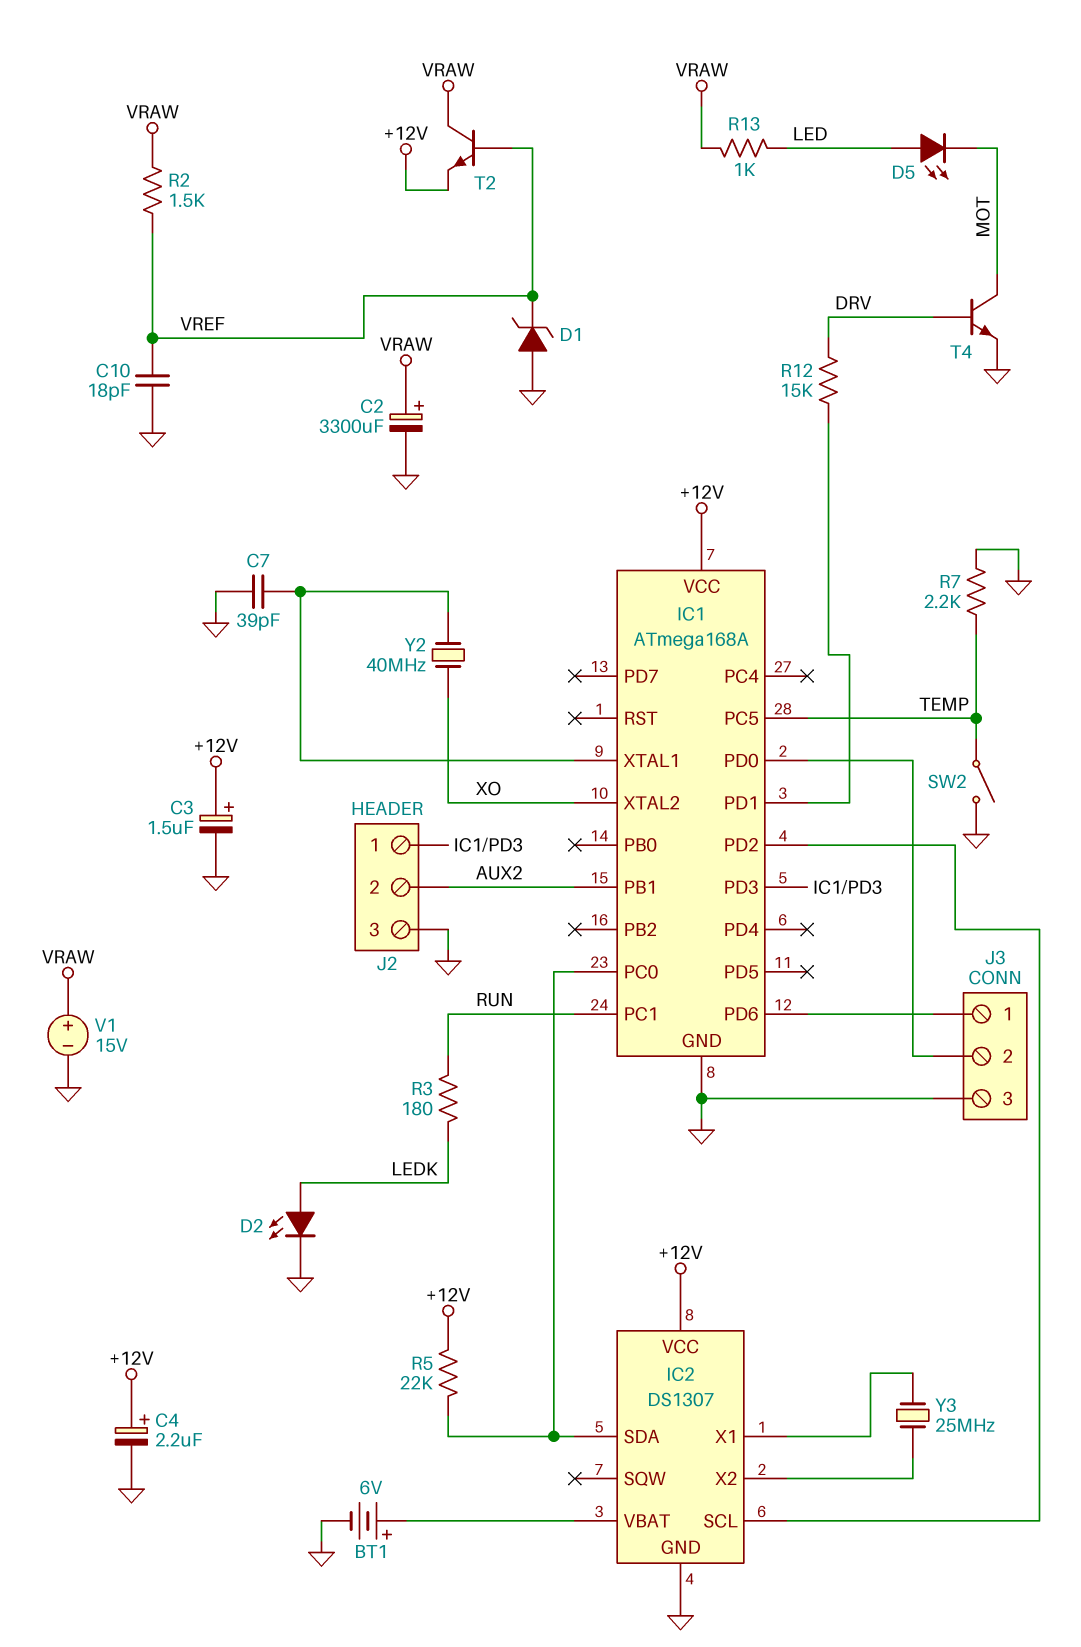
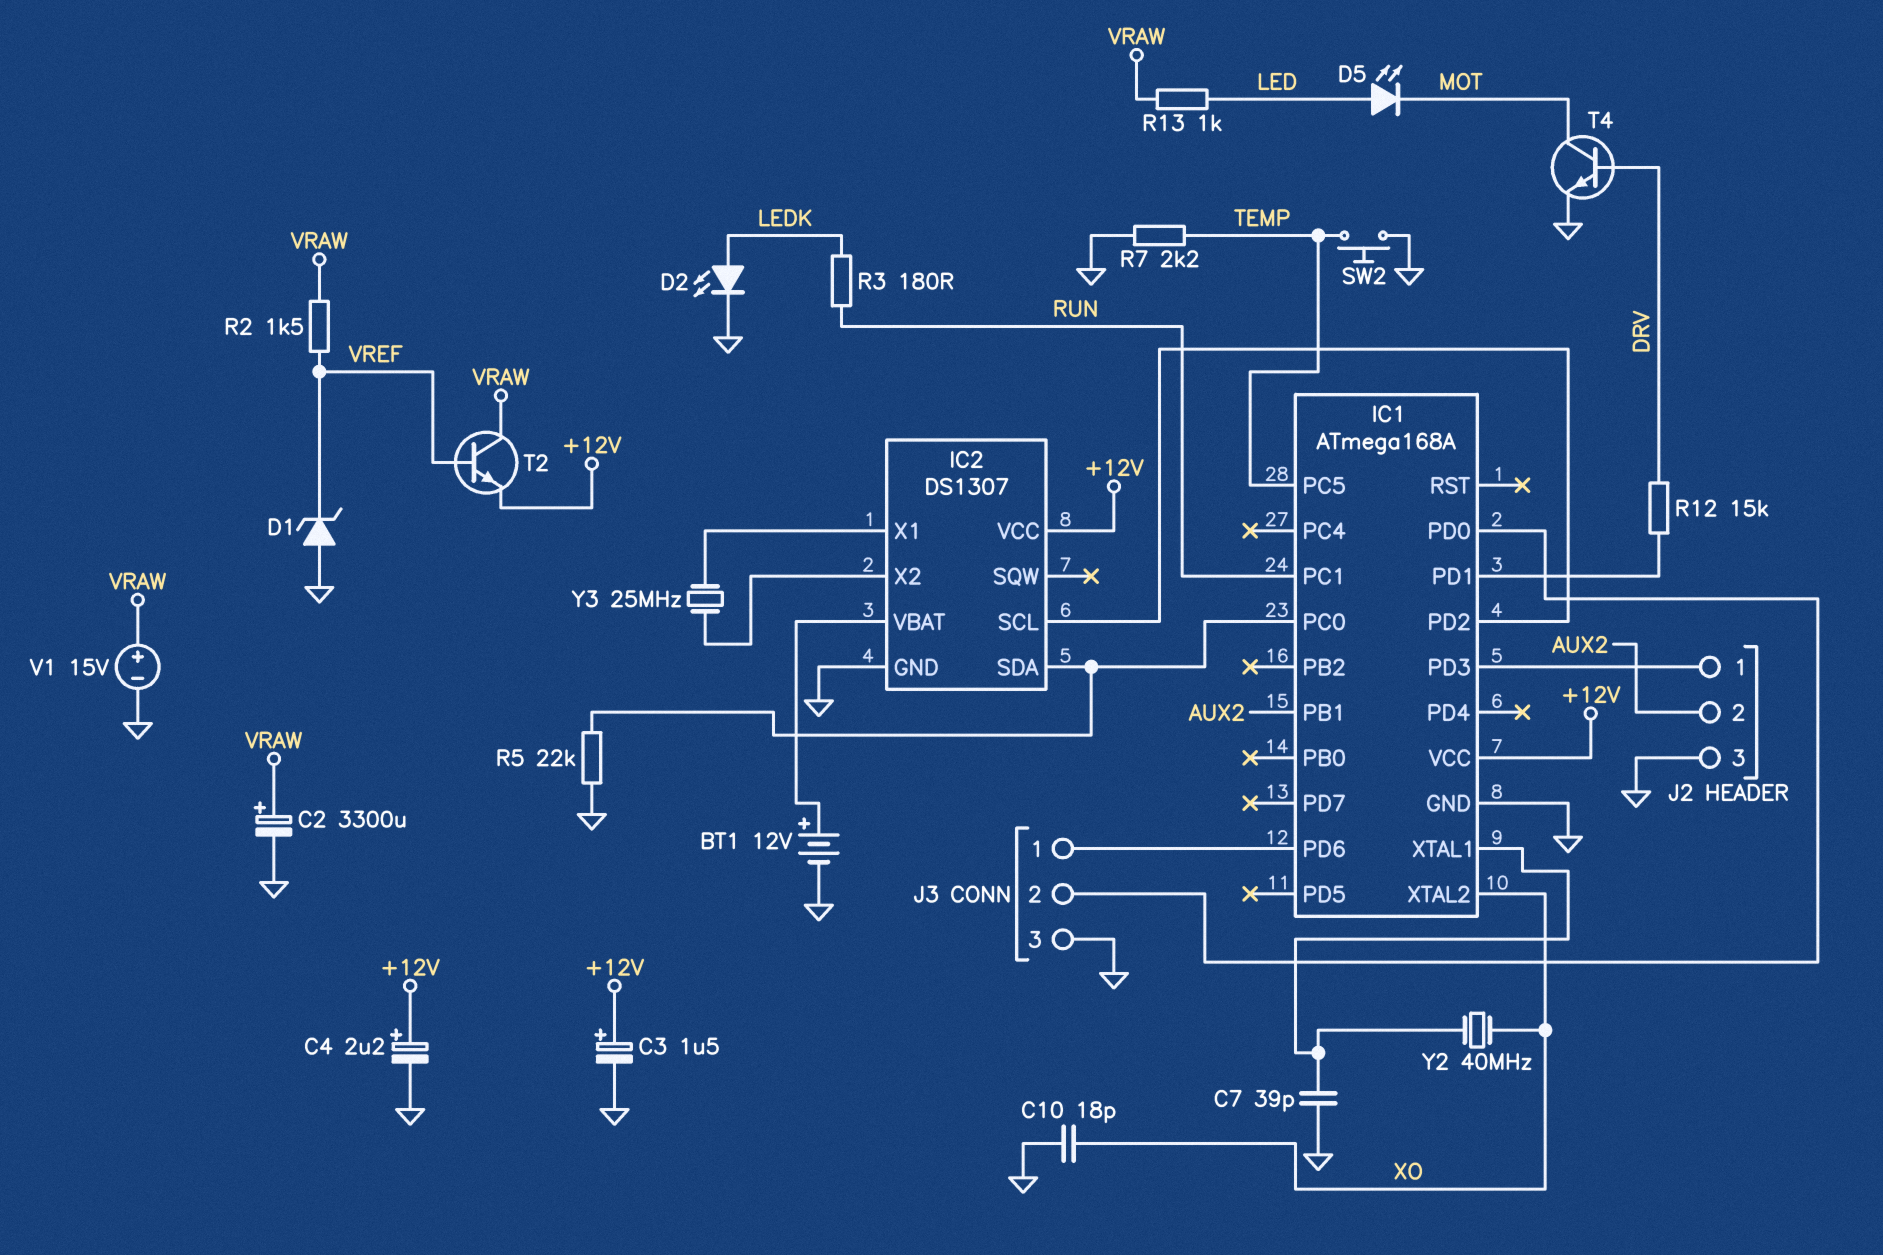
BT1: 6V (plus IC2/VBAT, minus GND) -> 12V (plus IC2/VBAT, minus GND)
C10: 18pF (GND, VREF) -> 18pF (GND, XO)
R5: 22k (+12V, IC1/PC0) -> 22k (GND, IC1/PC0)
SW2: switch (GND, TEMP) -> button (GND, TEMP)

